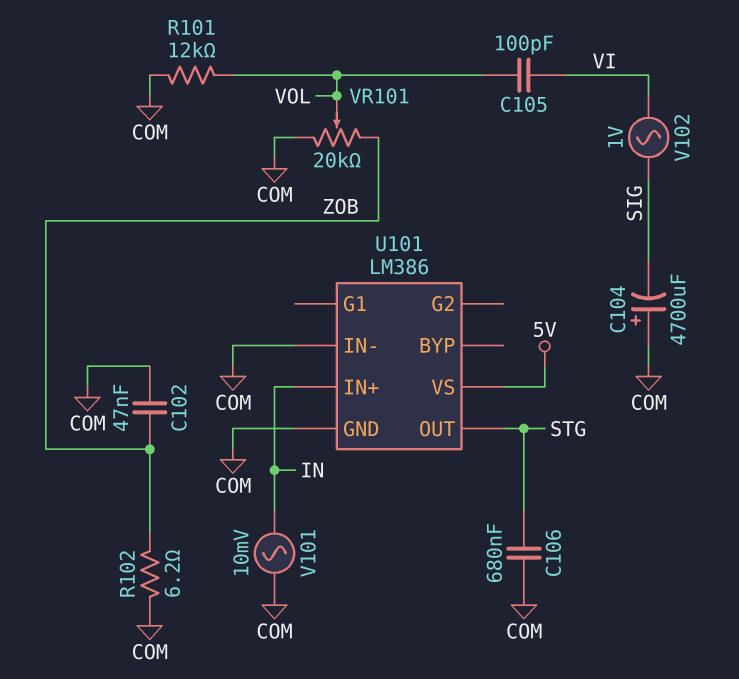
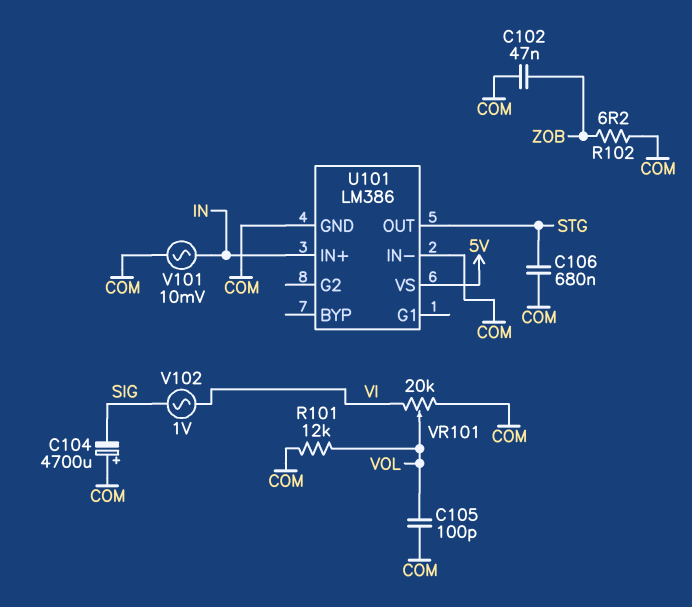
C105: 100pF (VI, VOL) -> 100pF (COM, VOL)
VR101: 20k (COM, ZOB, wiper VOL) -> 20k (COM, VI, wiper VOL)

